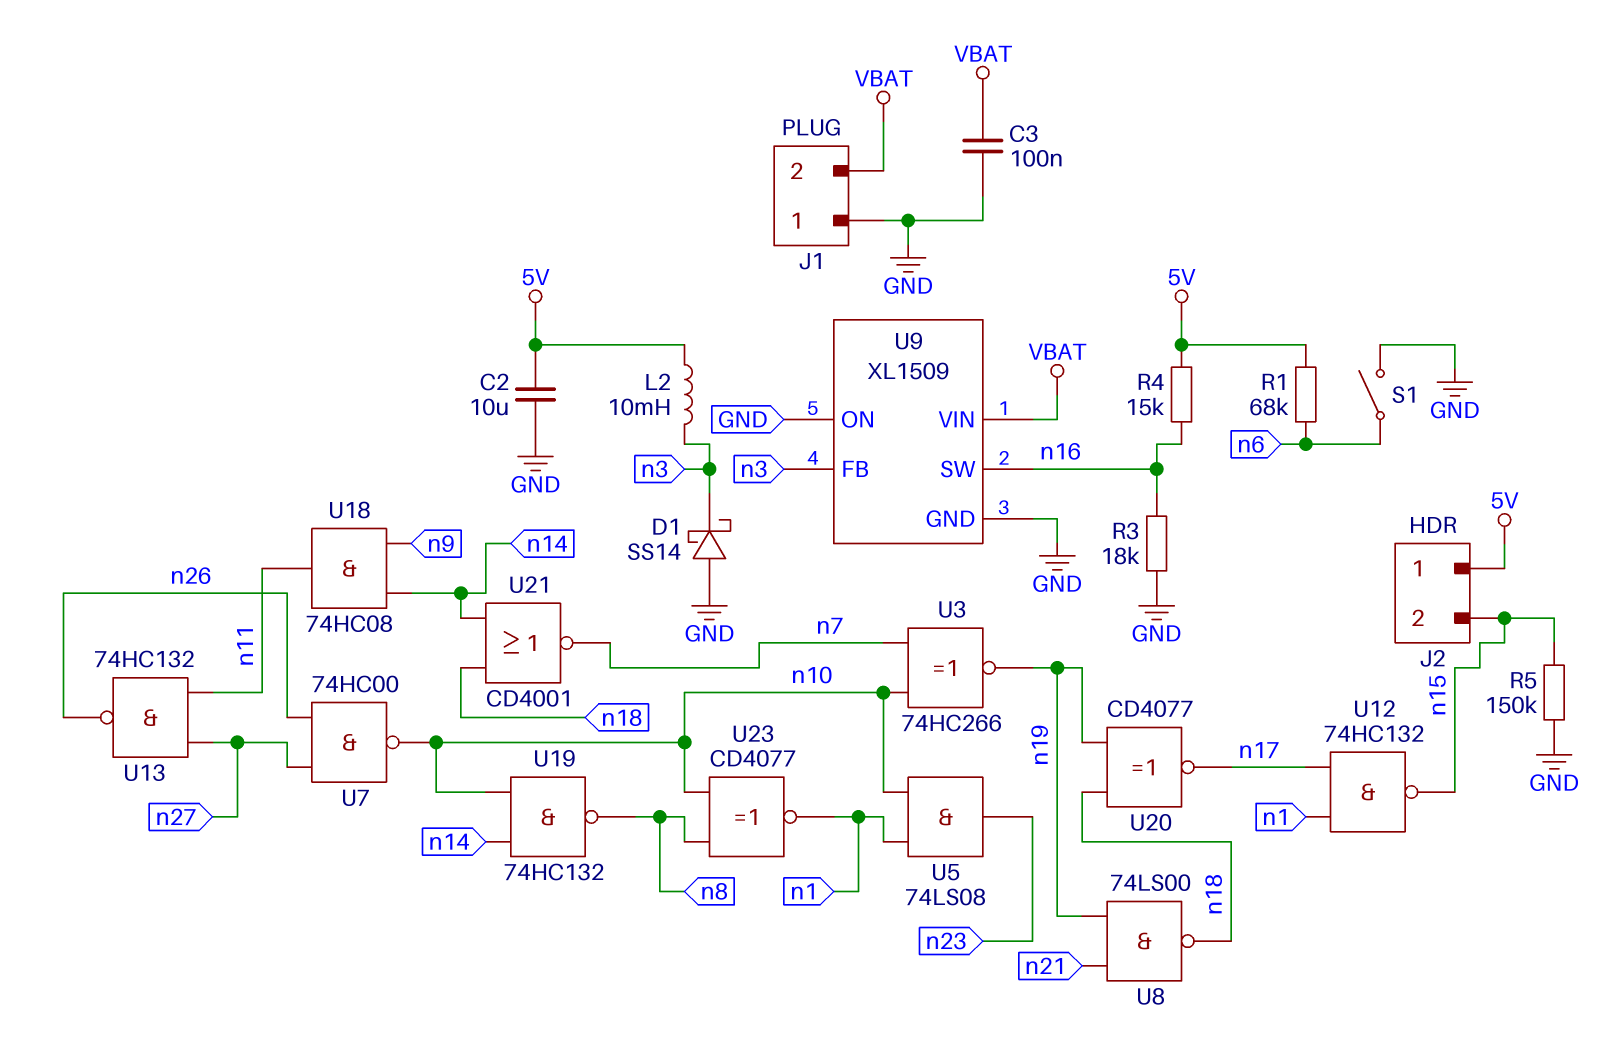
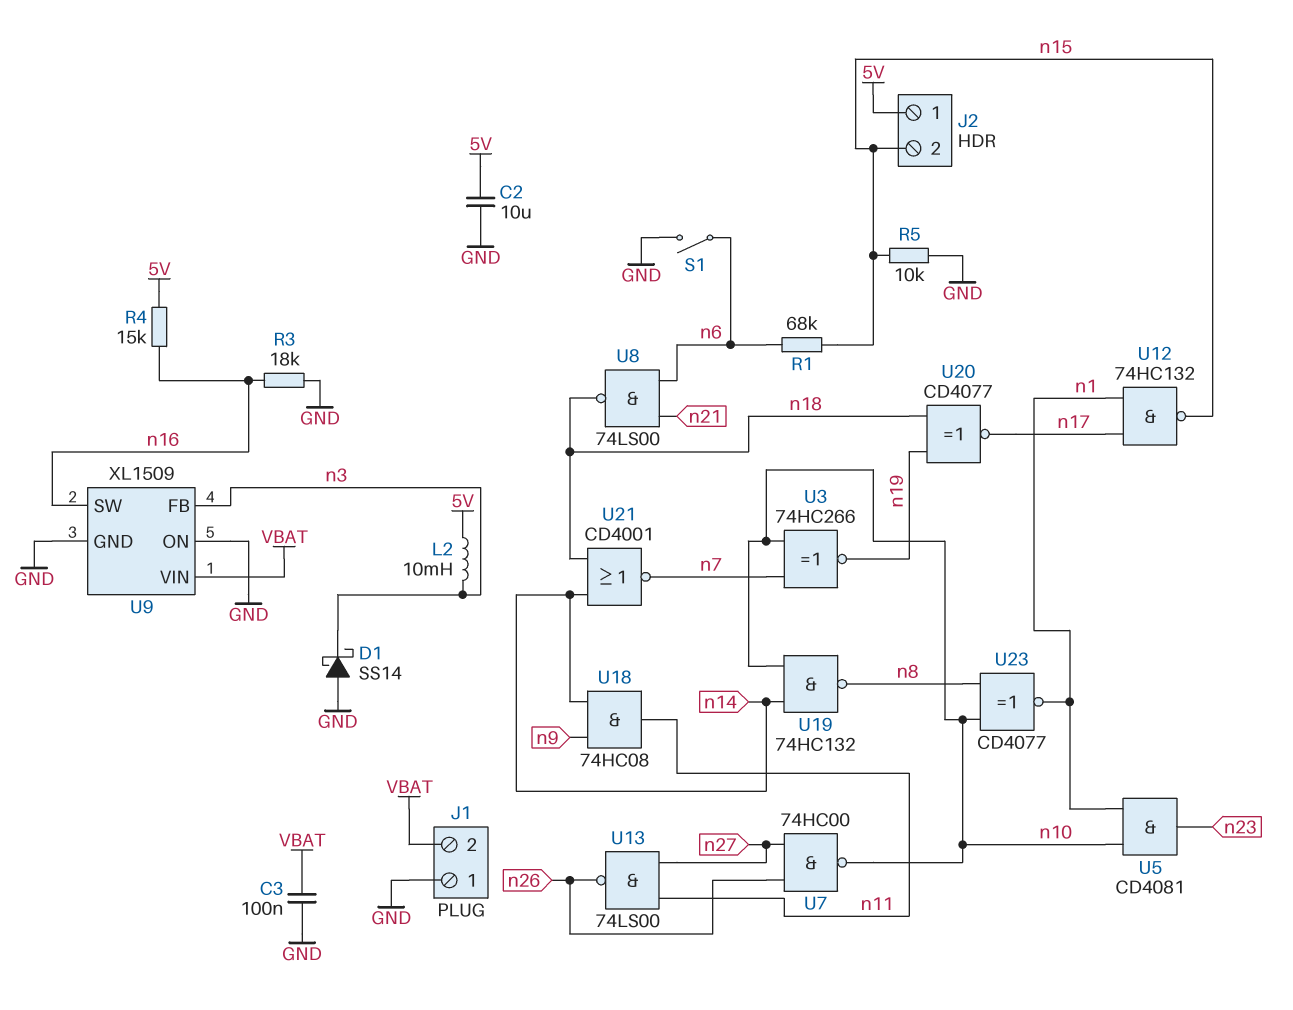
R1: 68k (5V, n6) -> 68k (n6, n15)
R5: 150k (GND, n15) -> 10k (GND, n15)
U5: AND 74LS08 (in n1, in n10, out n23) -> AND CD4081 (in n1, in n10, out n23)
U8: NAND 74LS00 (in n19, in n21, out n18) -> NAND 74LS00 (in n6, in n21, out n18)
U13: NAND 74HC132 (in n11, in n27, out n26) -> NAND 74LS00 (in n11, in n27, out n26)

